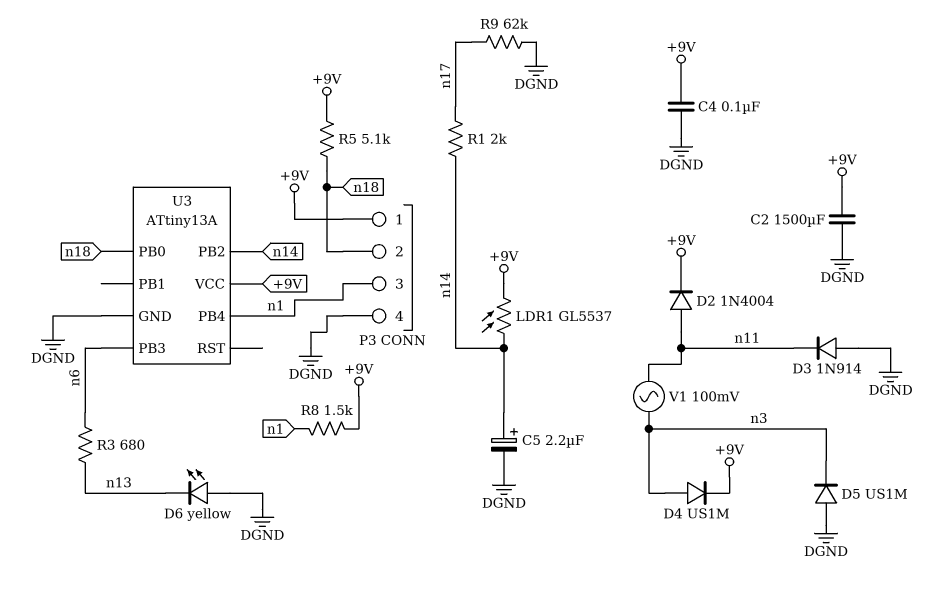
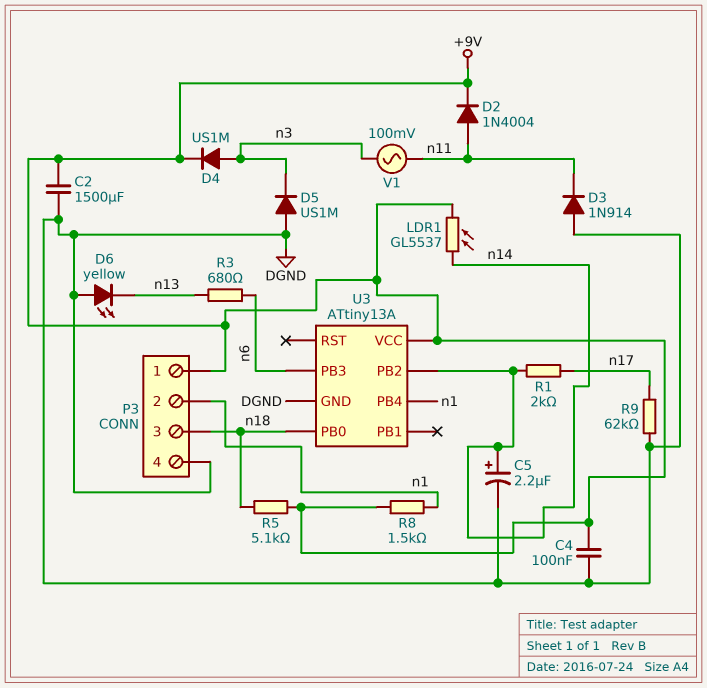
P3 pin 2: n18 -> n1
P3 pin 3: n1 -> n18

